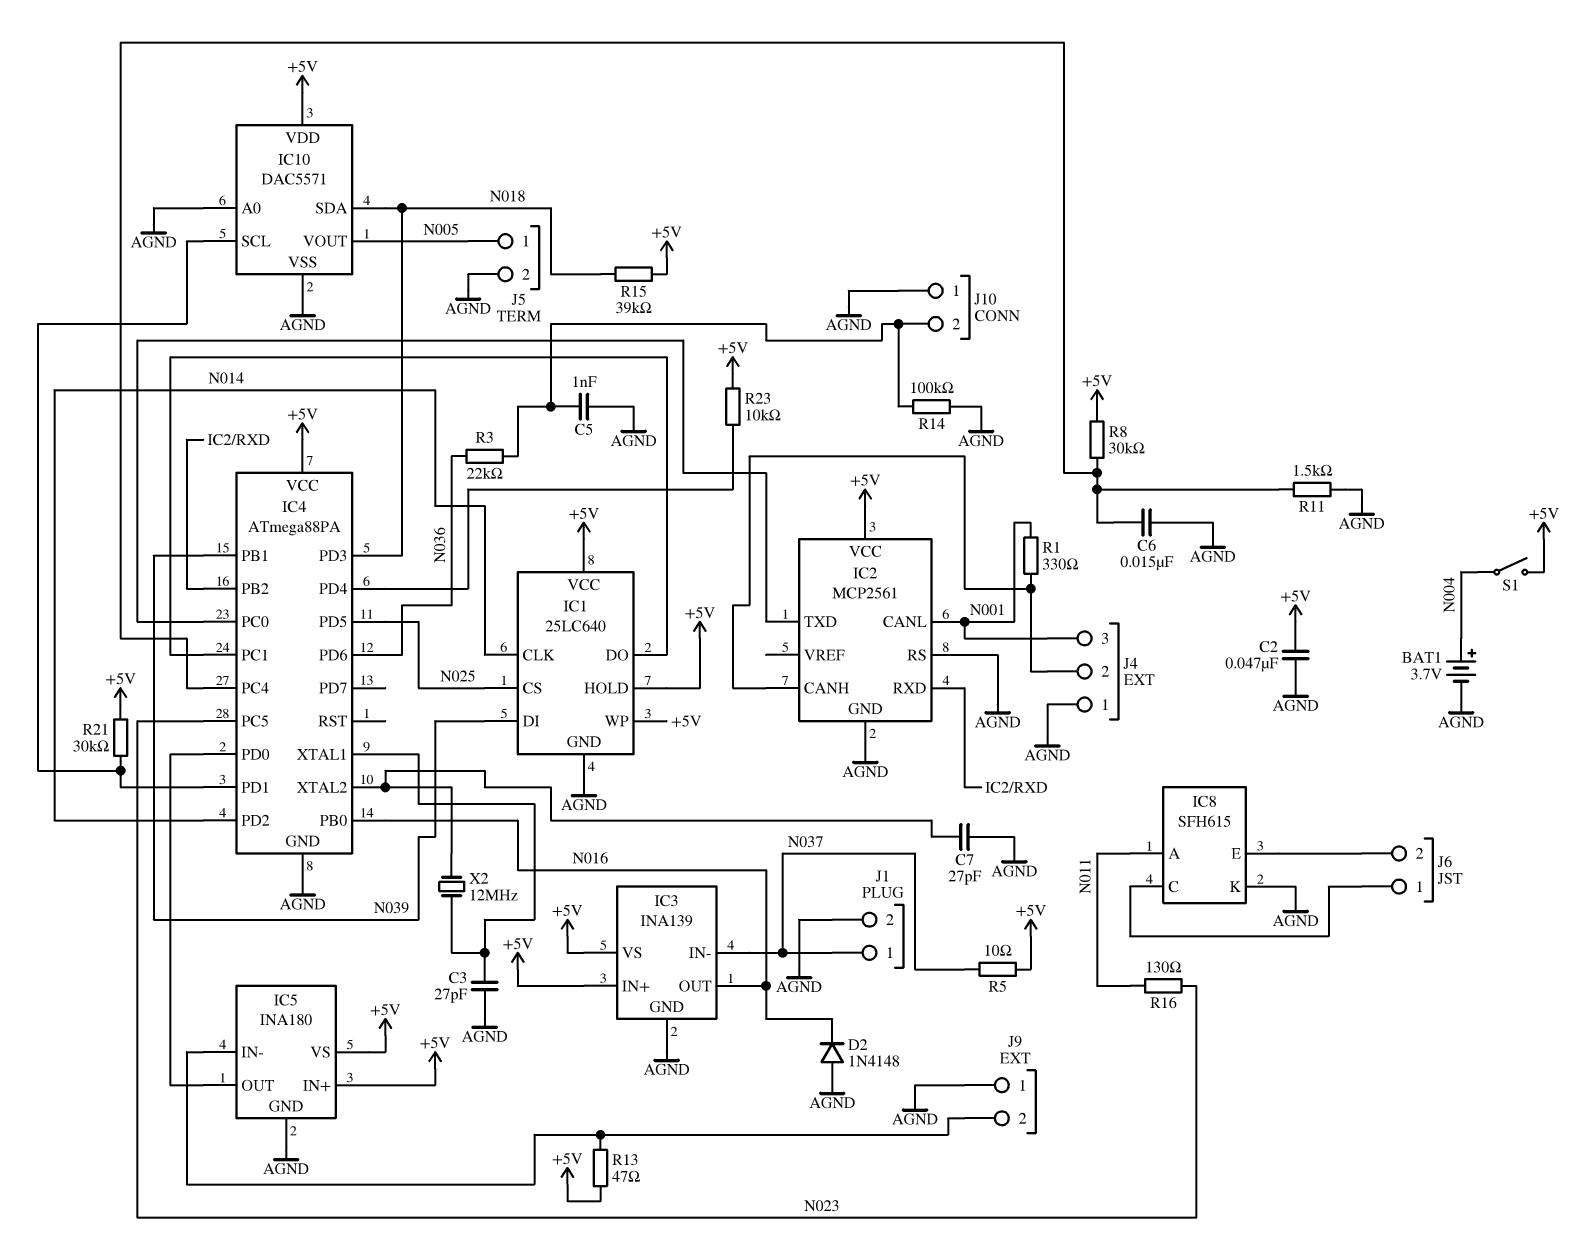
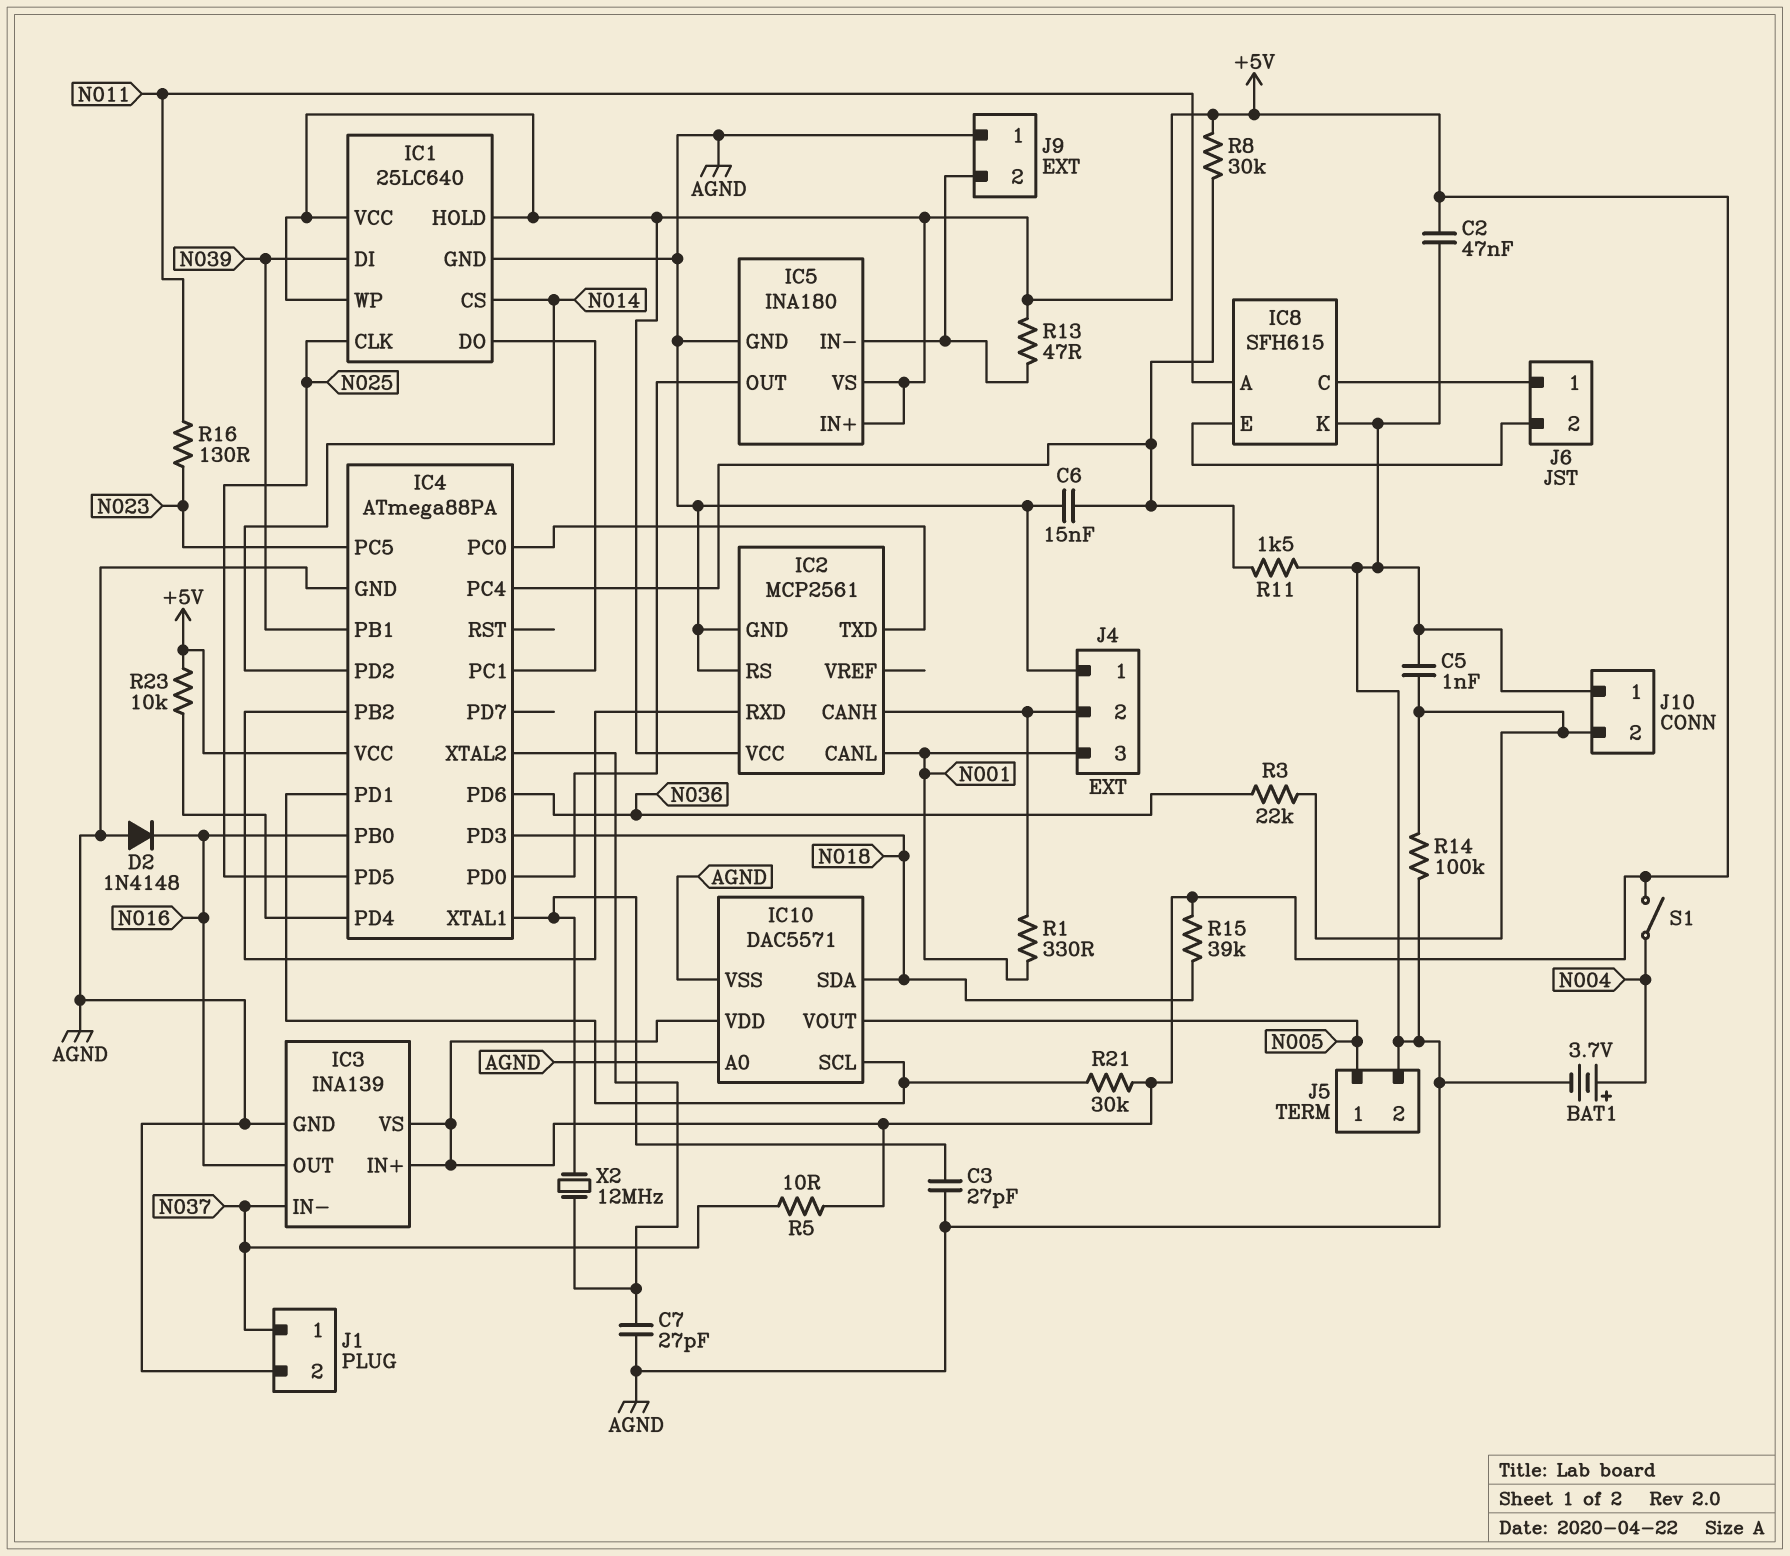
IC1 pin CLK: N014 -> N025
IC1 pin CS: N025 -> N014

